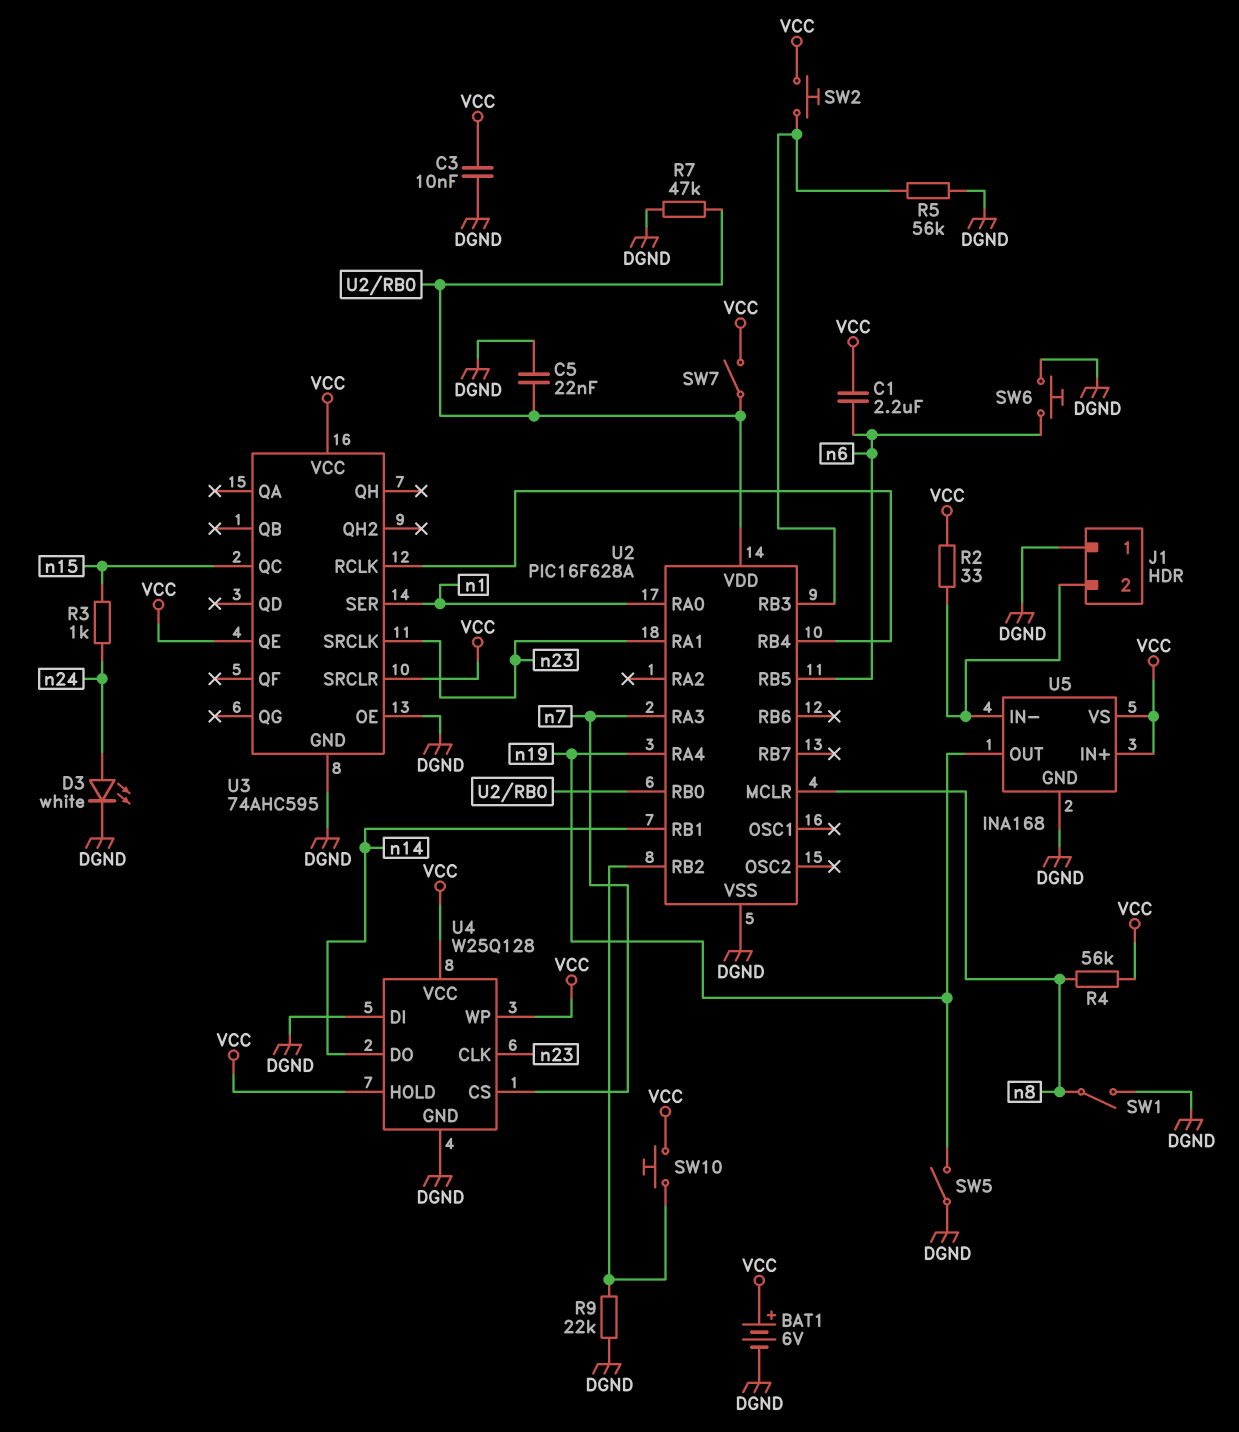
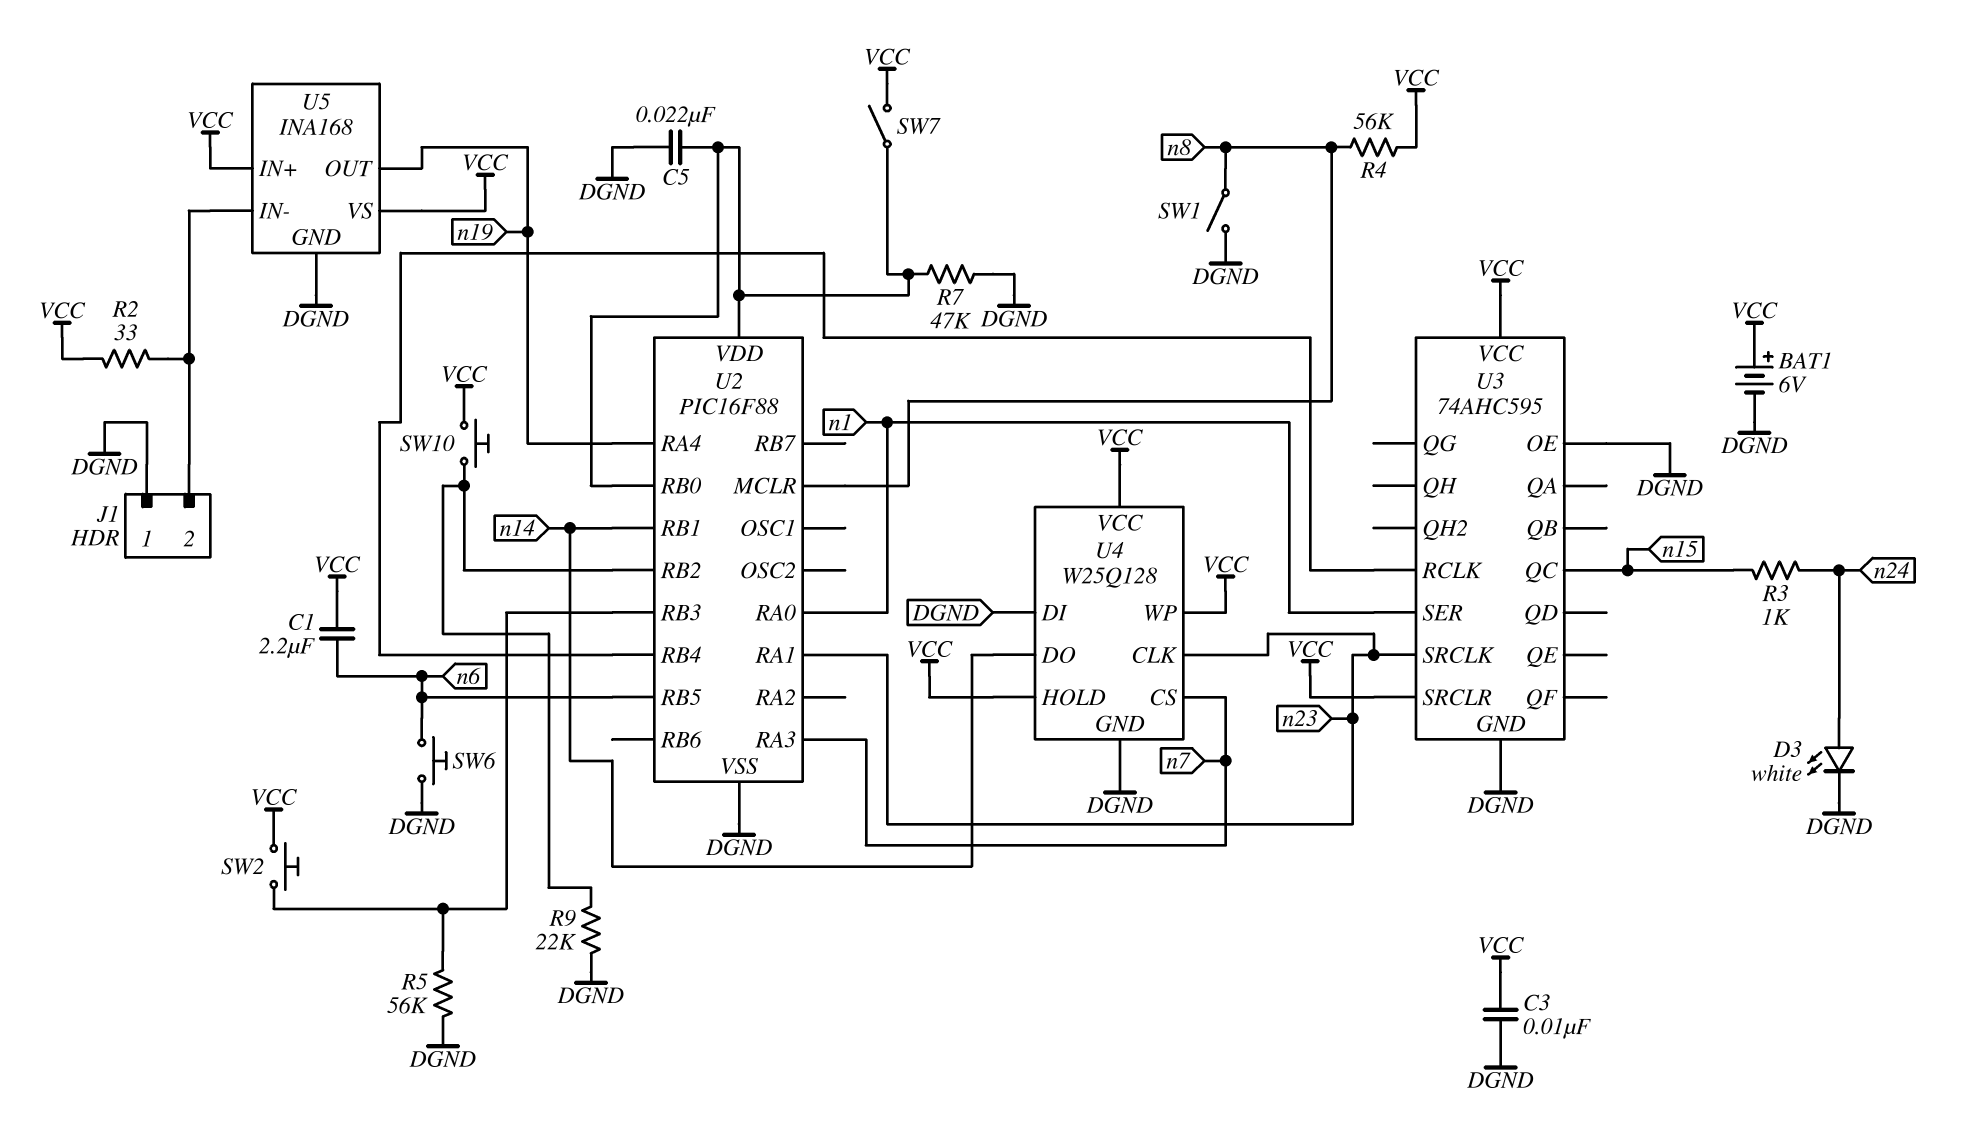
SW5: switch (DGND, n19) -> none
U2: PIC16F628A -> PIC16F88
U3 pin QE: VCC -> none

